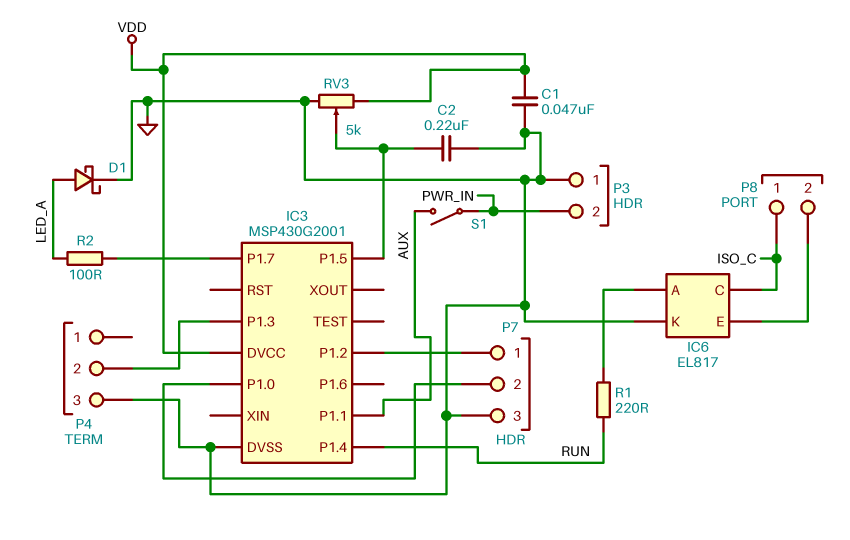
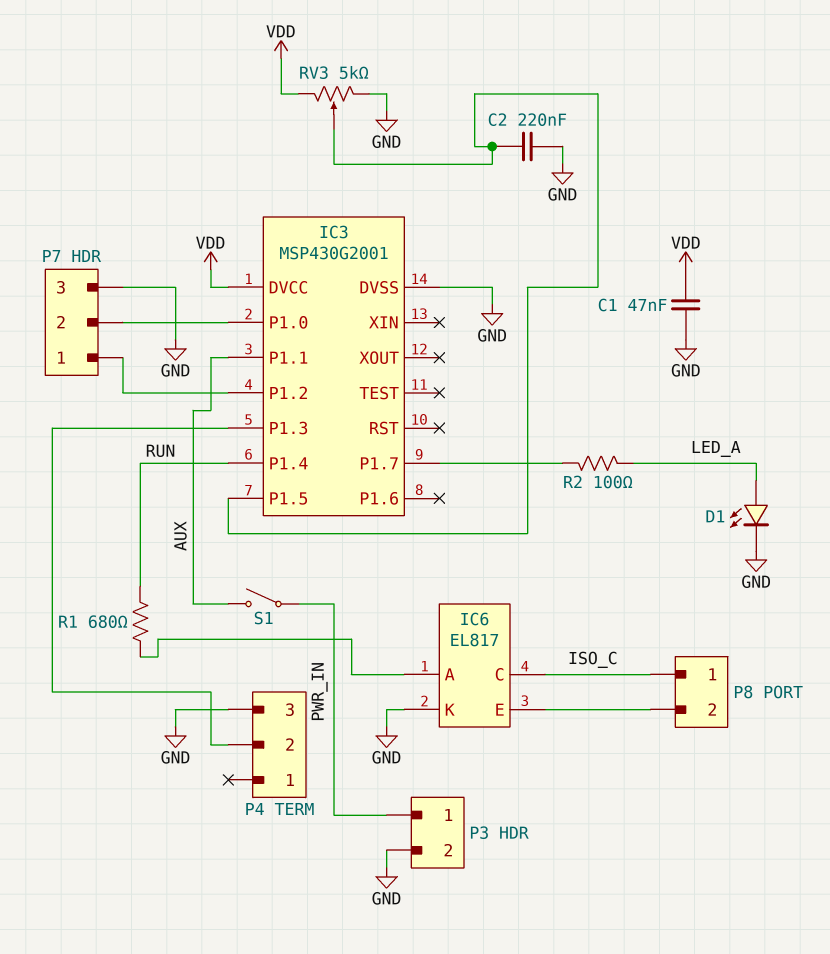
D1: schottky (A LED_A, K GND) -> LED (A LED_A, K GND)
P3 pin 1: GND -> PWR_IN
P3 pin 2: PWR_IN -> GND
R1: 220 (IC6/A, RUN) -> 680 (IC6/A, RUN)

